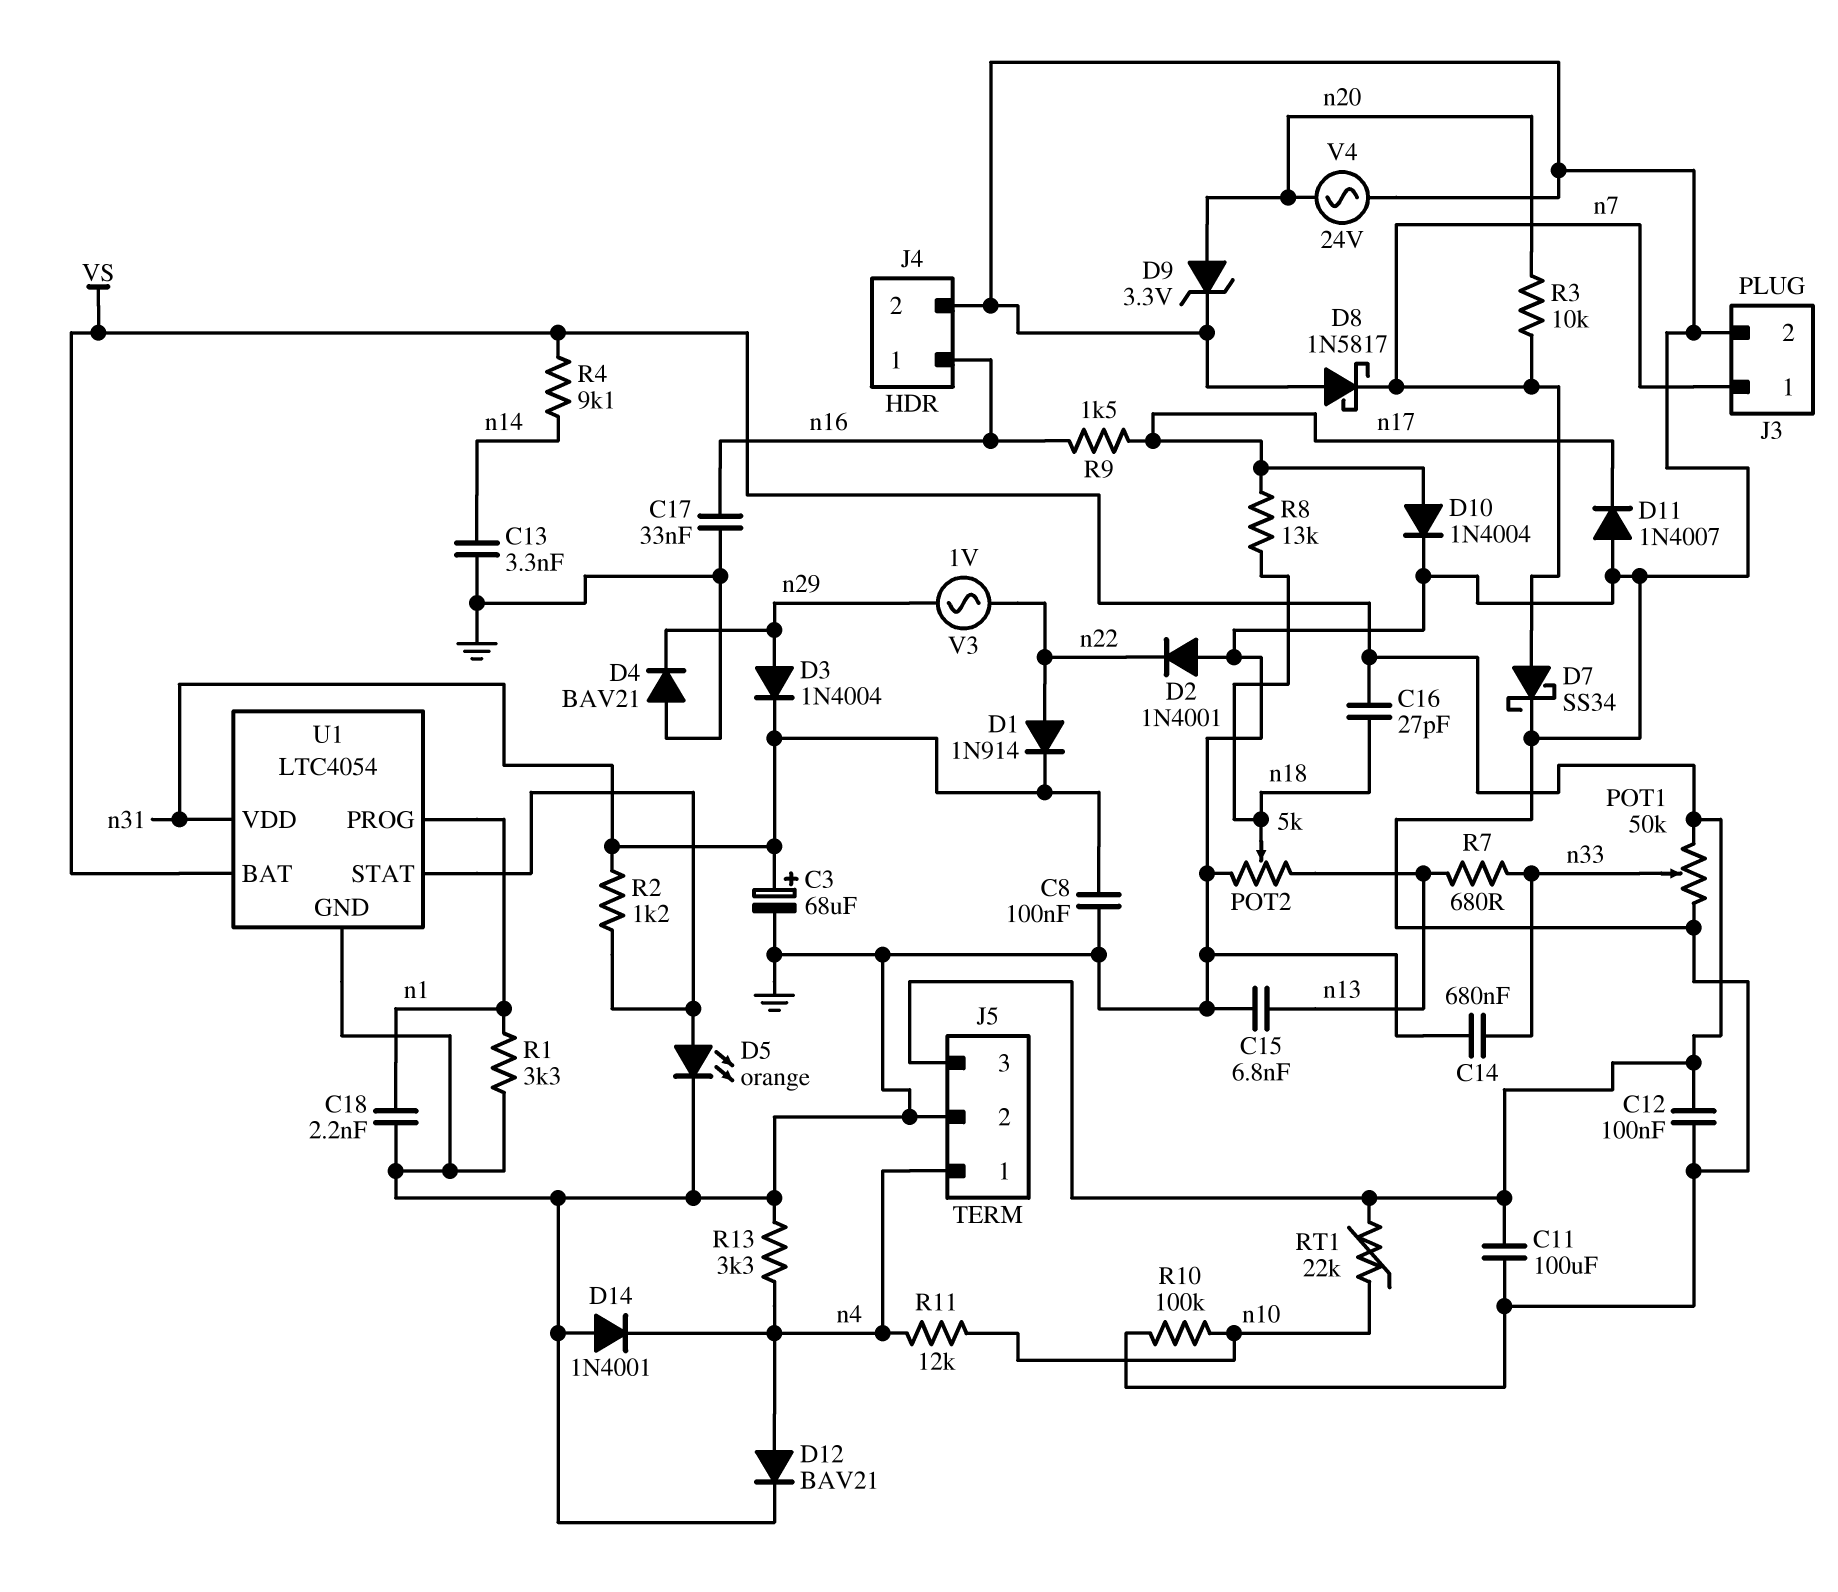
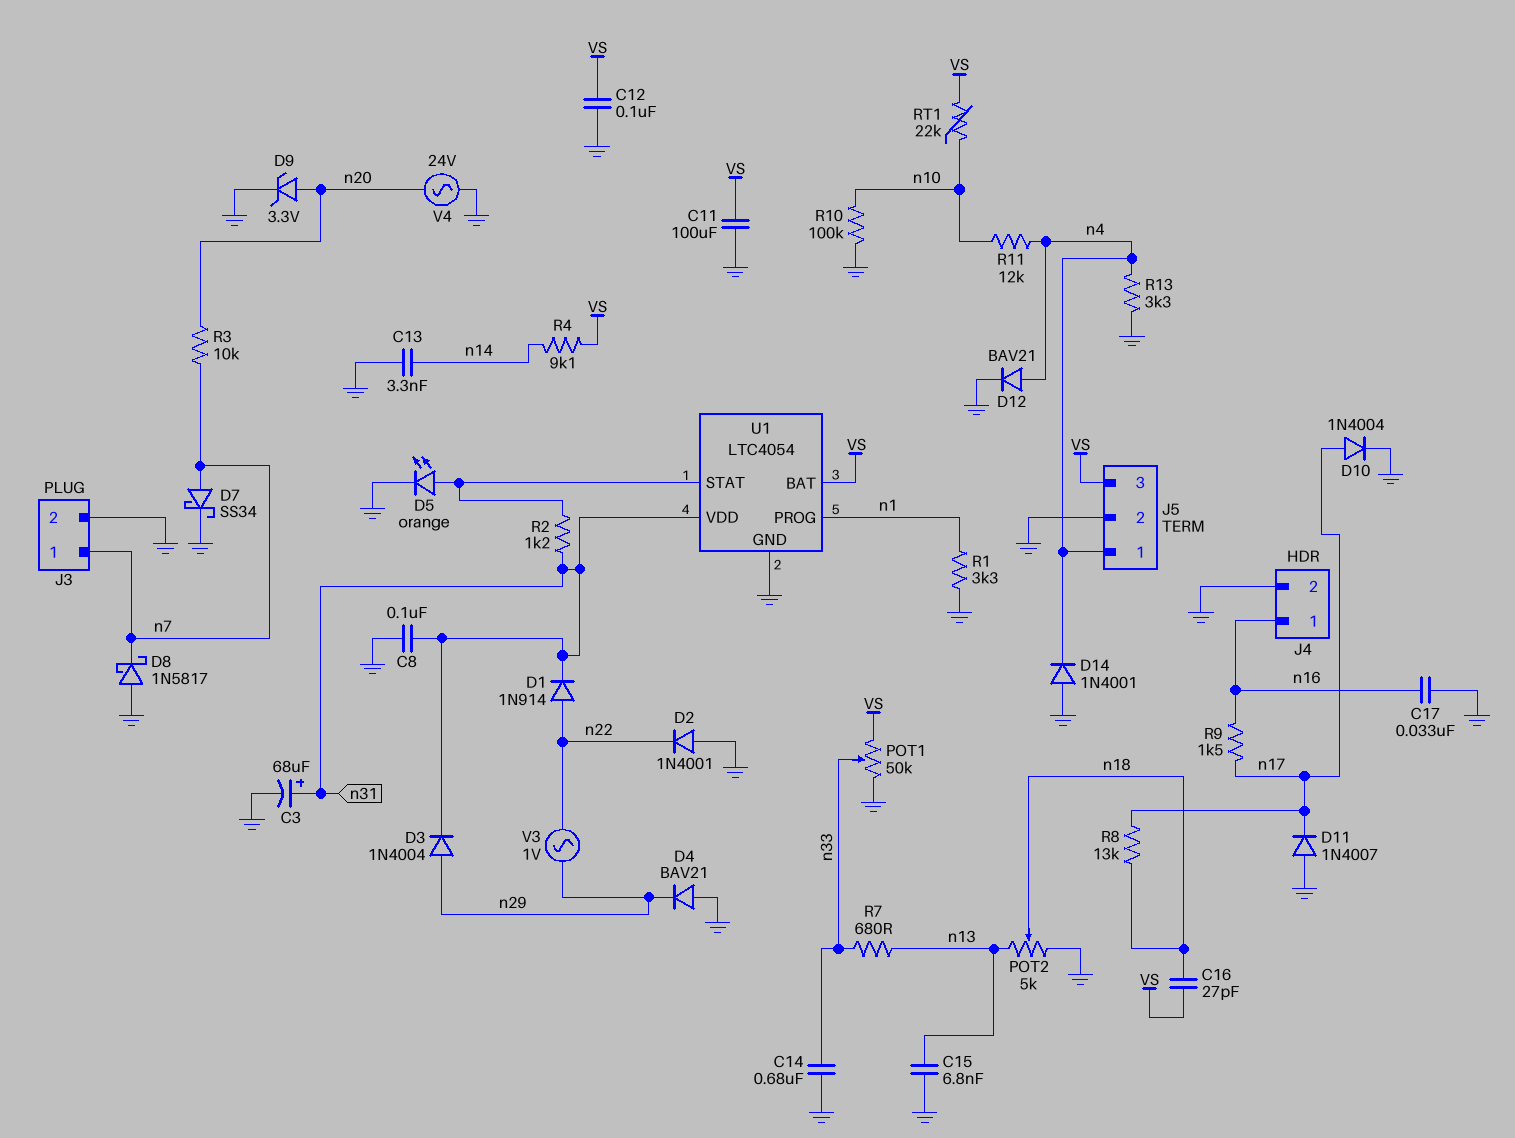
C18: 2.2nF (GND, n1) -> none

